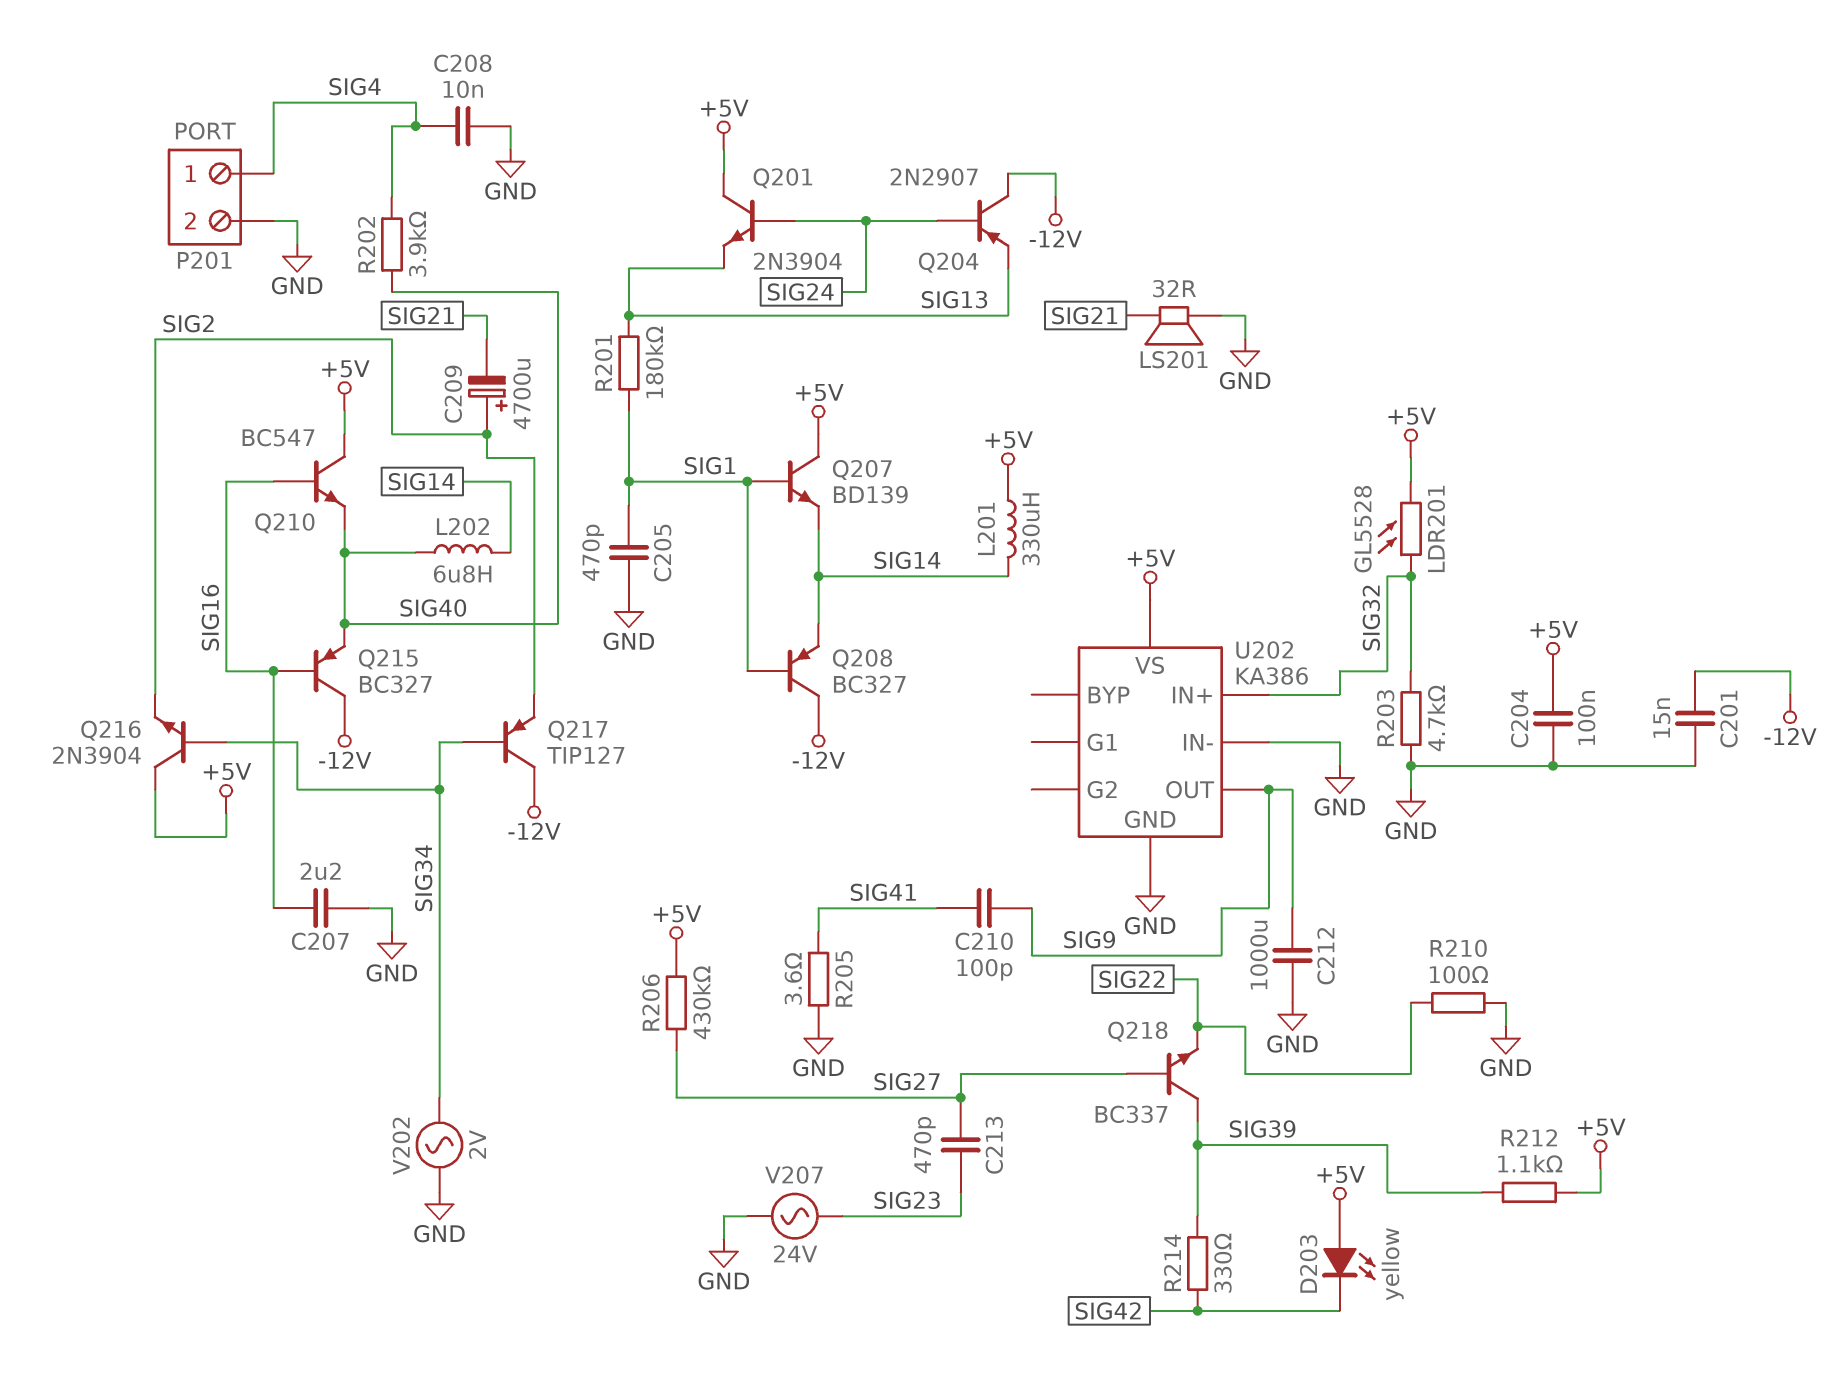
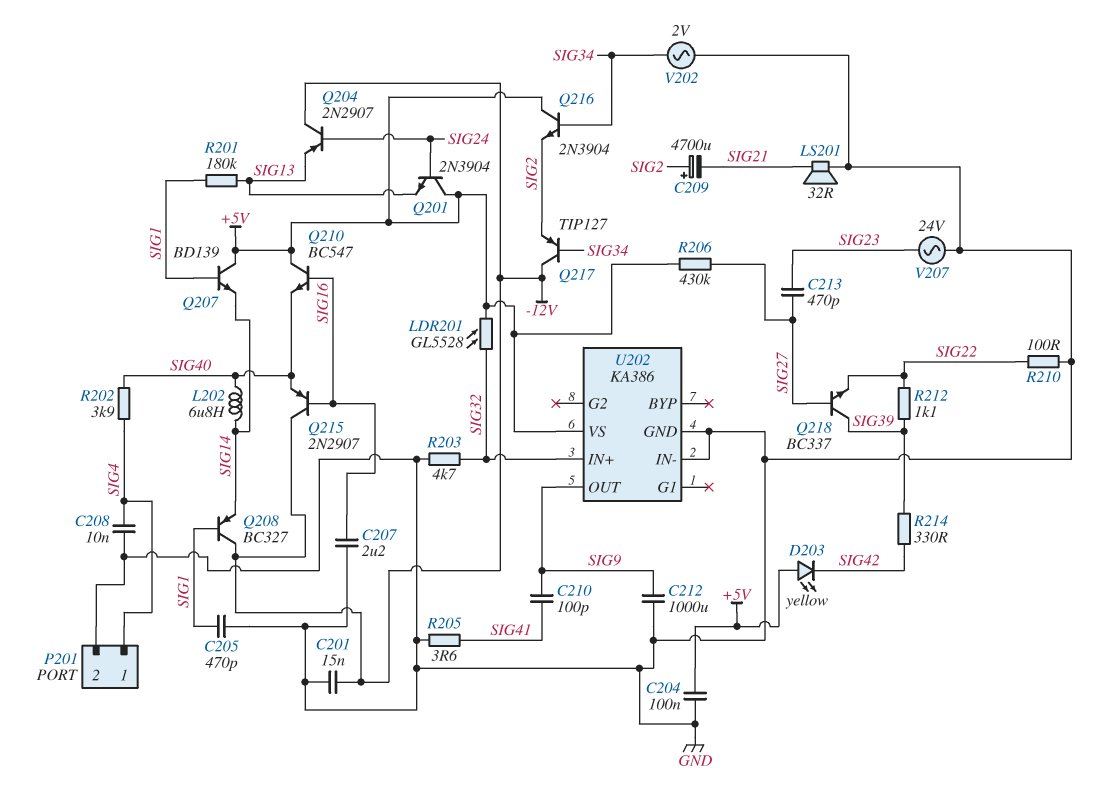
L201: 330uH (+5V, SIG14) -> none
Q215: PNP BC327 (B SIG16, C -12V, E SIG40) -> PNP 2N2907 (B SIG16, C -12V, E SIG40)
R212: 1.1k (+5V, SIG39) -> 1.1k (SIG22, SIG39)

